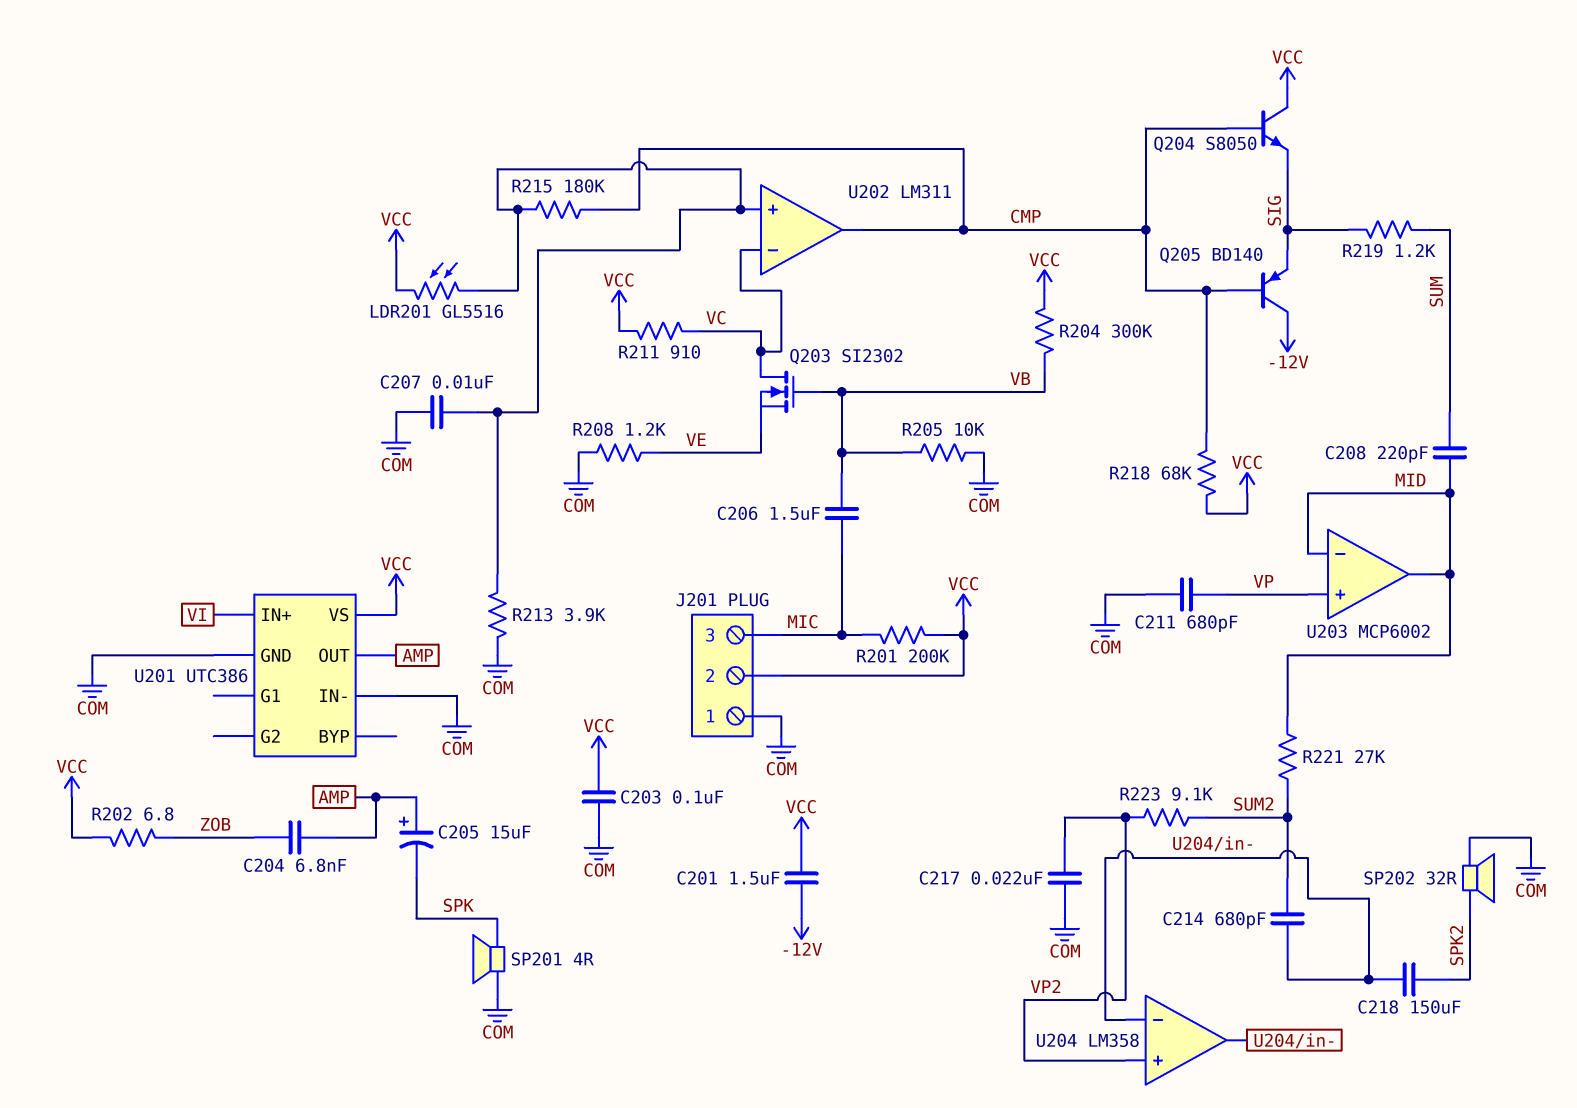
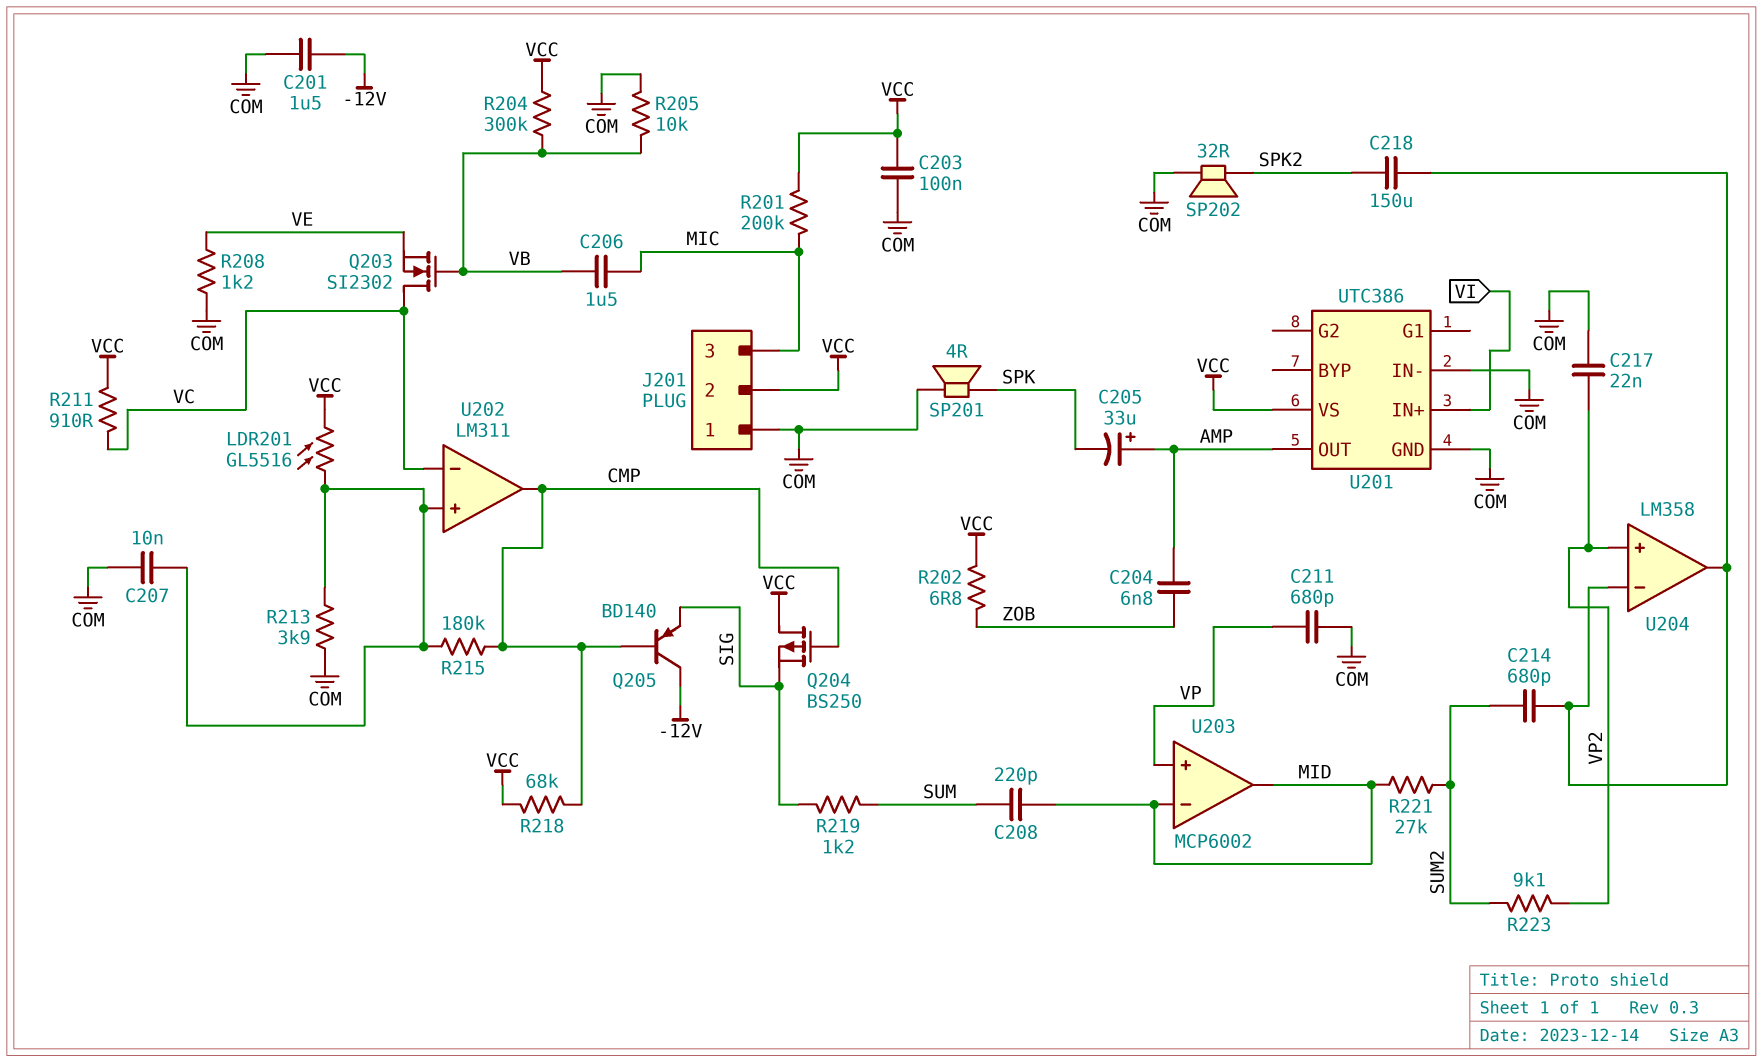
C201: 1.5uF (-12V, VCC) -> 1.5uF (-12V, COM)
C205: 15uF (plus AMP, minus SPK) -> 33uF (plus AMP, minus SPK)
Q204: NPN S8050 (B CMP, C VCC, E SIG) -> PMOS BS250 (G CMP, D VCC, S SIG)

